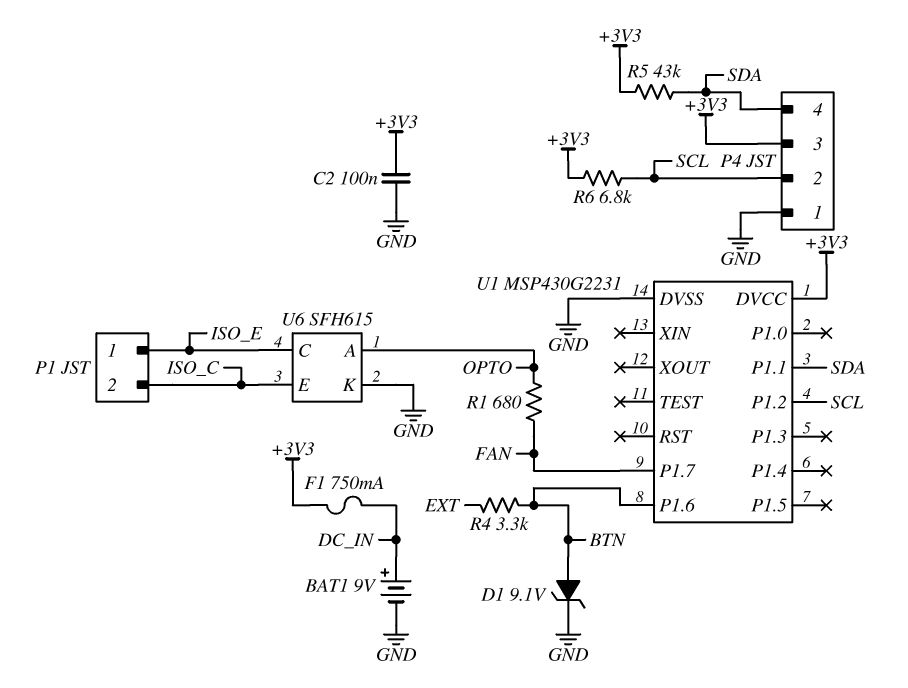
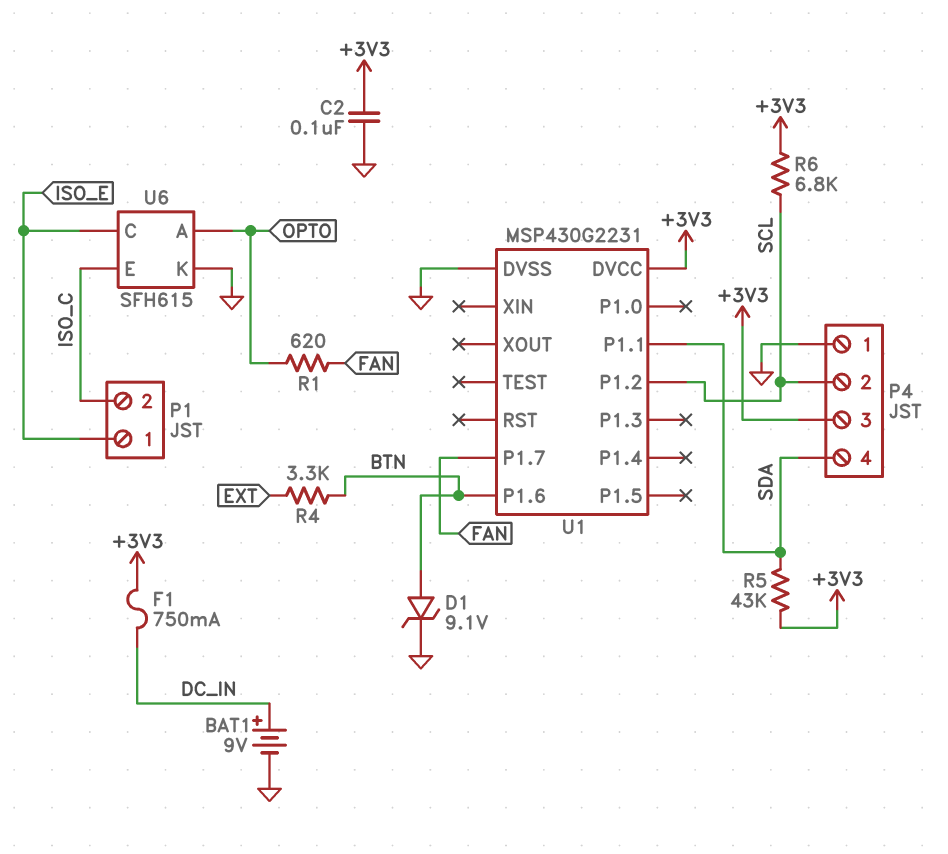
R1: 680 (FAN, OPTO) -> 620 (FAN, OPTO)

